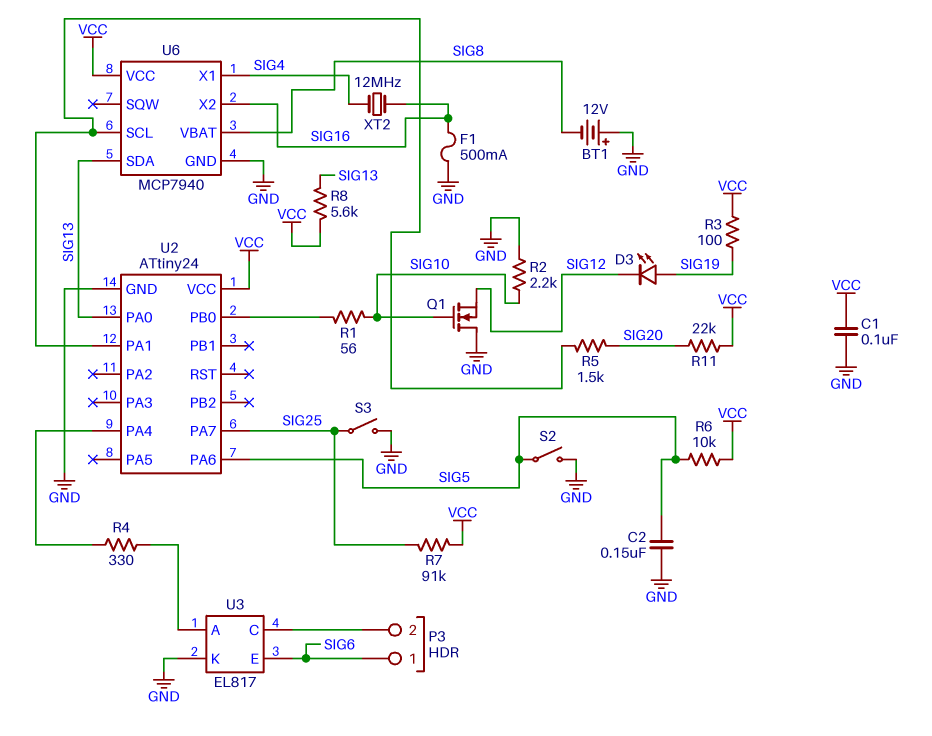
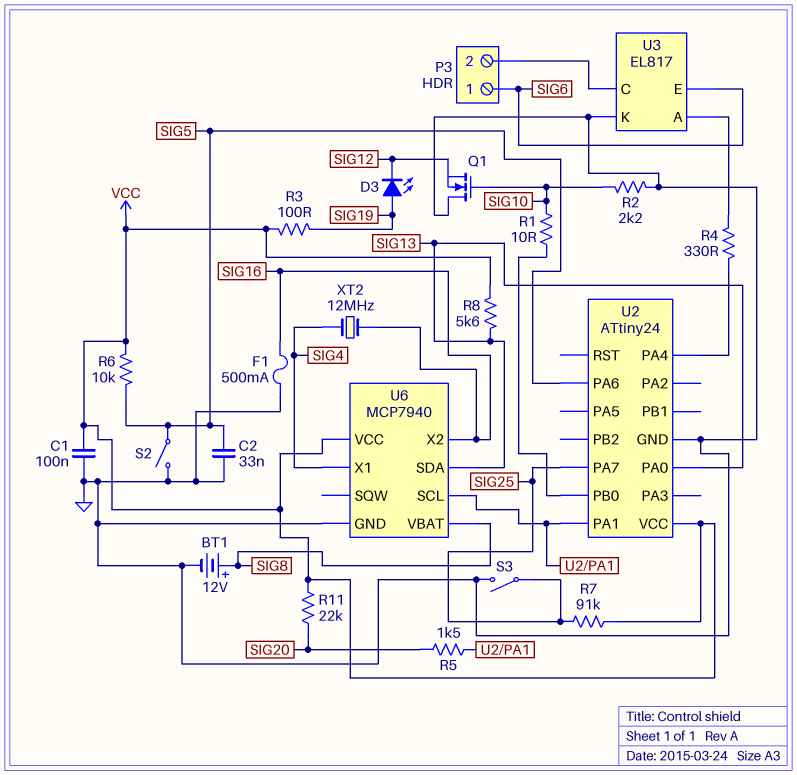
BT1: 12V (plus GND, minus SIG8) -> 12V (plus SIG8, minus GND)
C2: 150nF (GND, SIG5) -> 33nF (GND, SIG5)
R1: 56 (SIG10, U2/PB0) -> 10 (SIG10, U2/PB0)

